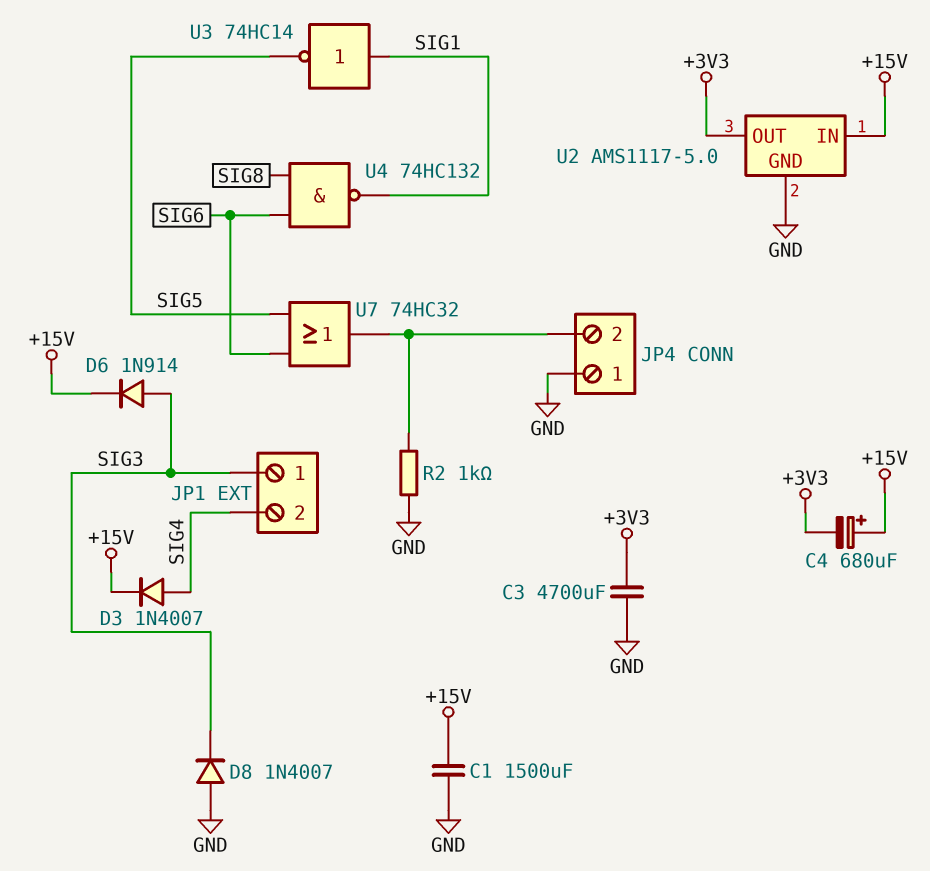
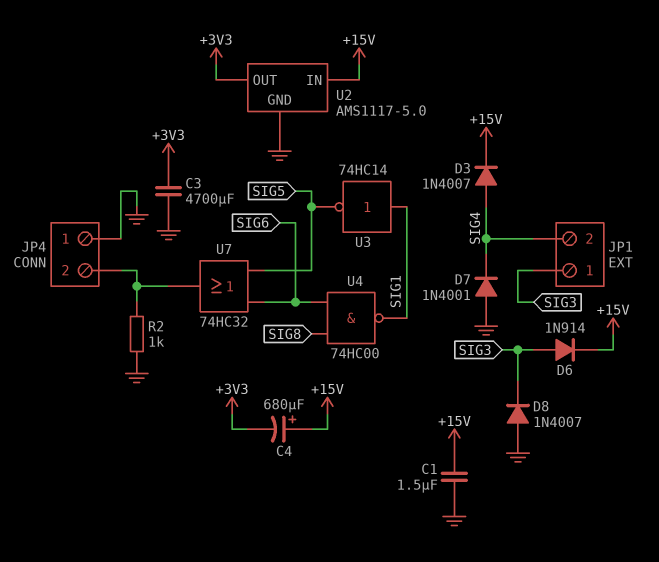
C1: 1500uF (+15V, GND) -> 1.5uF (+15V, GND)
D7: none -> diode 1N4001 (A GND, K SIG4)
U4: NAND 74HC132 (in SIG6, in SIG8, out SIG1) -> NAND 74HC00 (in SIG6, in SIG8, out SIG1)

